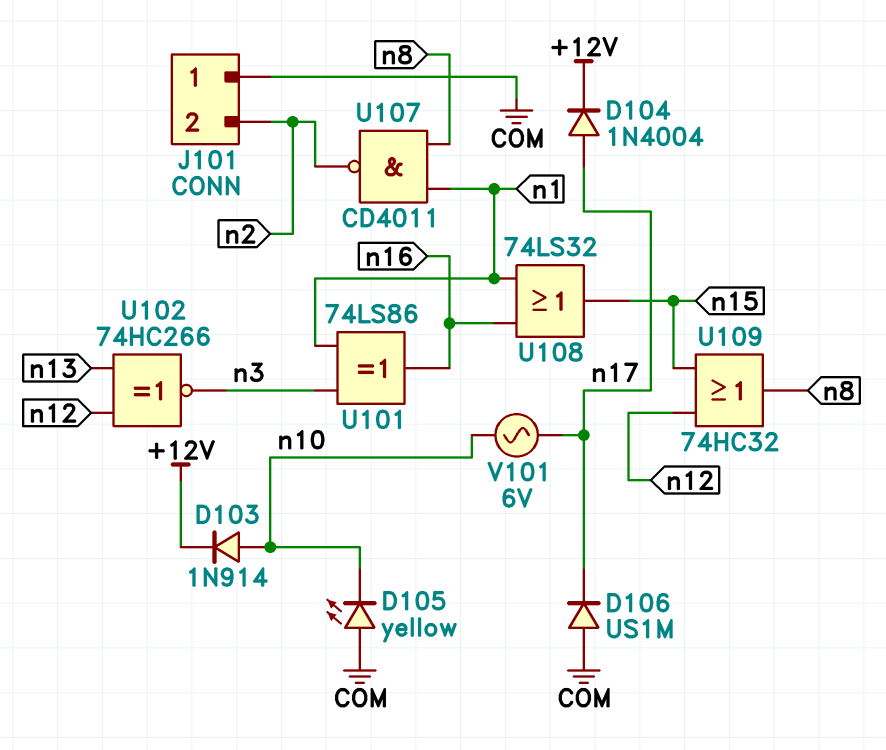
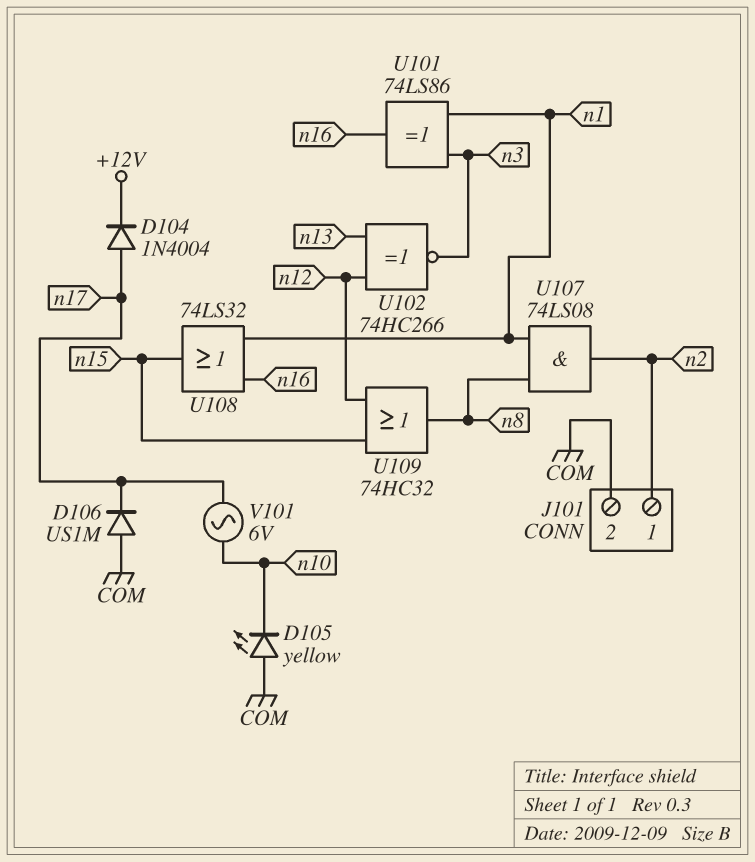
D103: diode 1N914 (A n10, K +12V) -> none
J101 pin 1: COM -> n2
J101 pin 2: n2 -> COM
U107: NAND CD4011 (in n1, in n8, out n2) -> AND 74LS08 (in n1, in n8, out n2)

